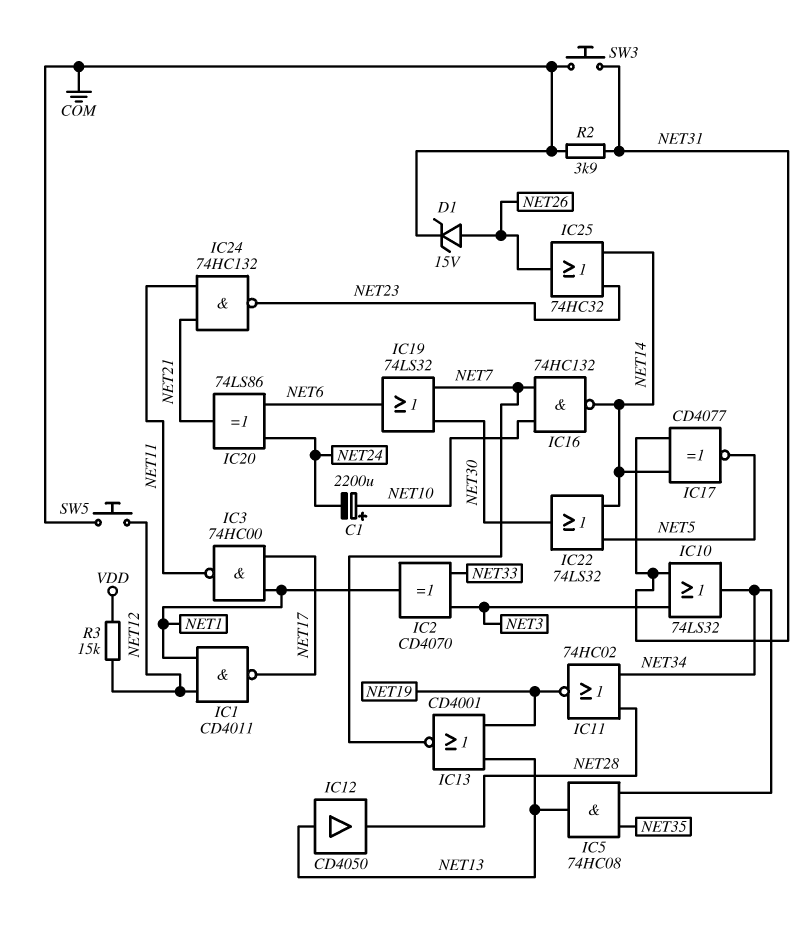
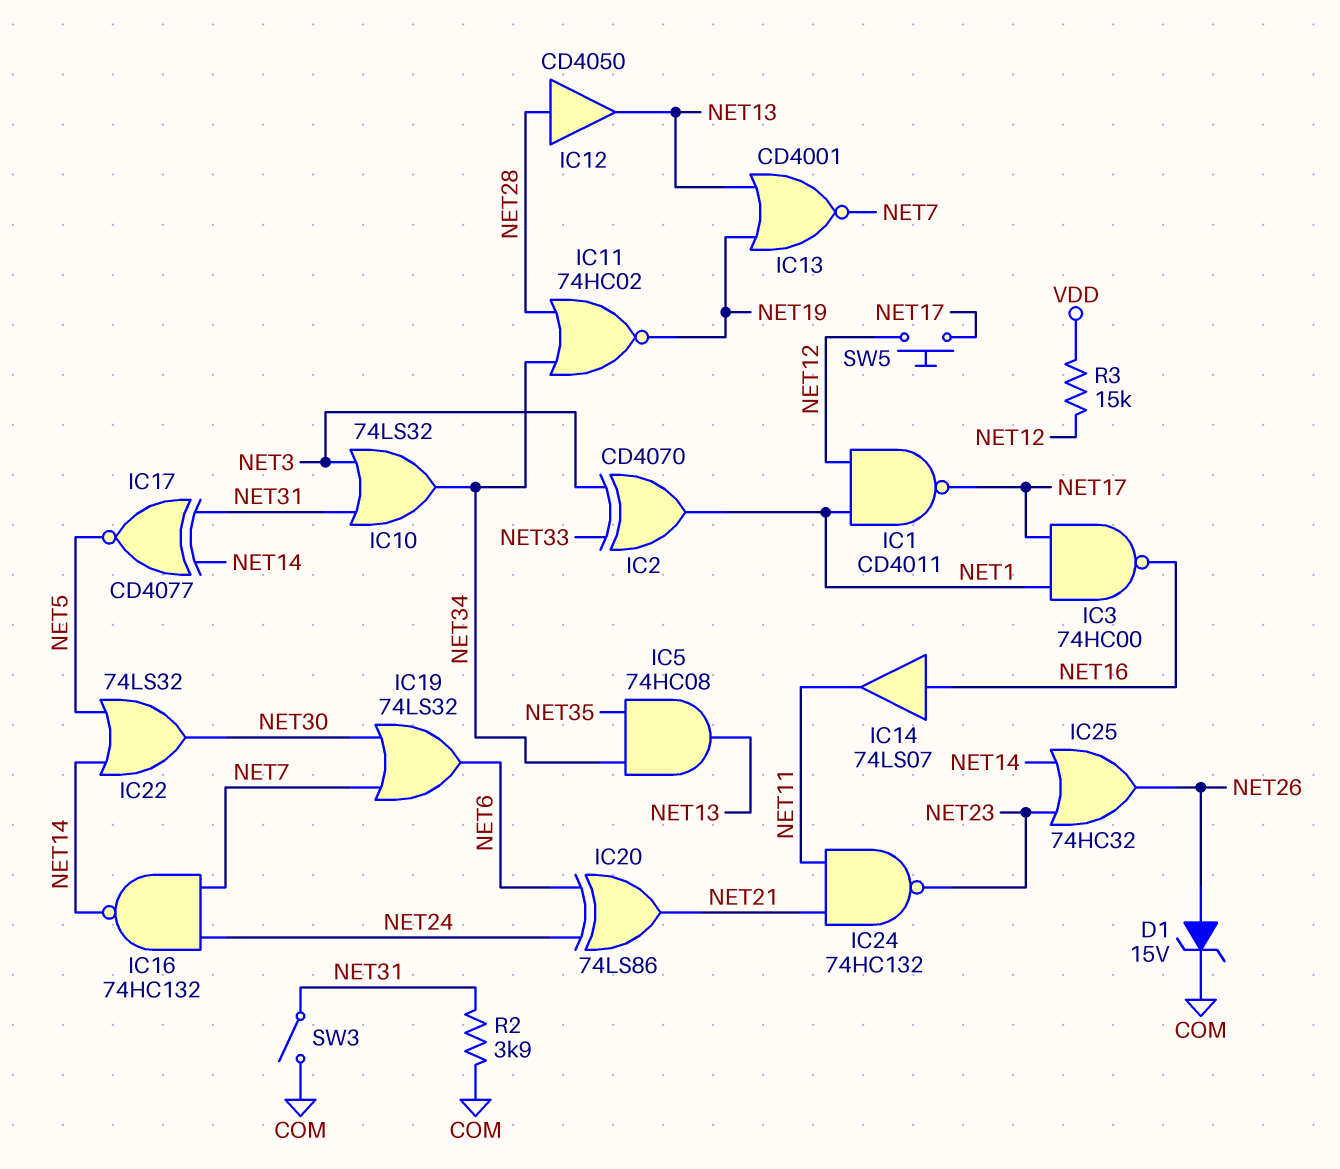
C1: 2200uF (plus NET10, minus NET24) -> none
IC3: NAND 74HC00 (in NET1, in NET17, out NET11) -> NAND 74HC00 (in NET1, in NET17, out NET16)
IC12: buffer CD4050 (in NET13, out NET28) -> buffer CD4050 (in NET28, out NET13)
IC14: none -> buffer 74LS07 (in NET16, out NET11)
IC16: NAND 74HC132 (in NET7, in NET10, out NET14) -> NAND 74HC132 (in NET7, in NET24, out NET14)
SW3: button (COM, NET31) -> switch (COM, NET31)
SW5: button (COM, NET12) -> button (NET12, NET17)

